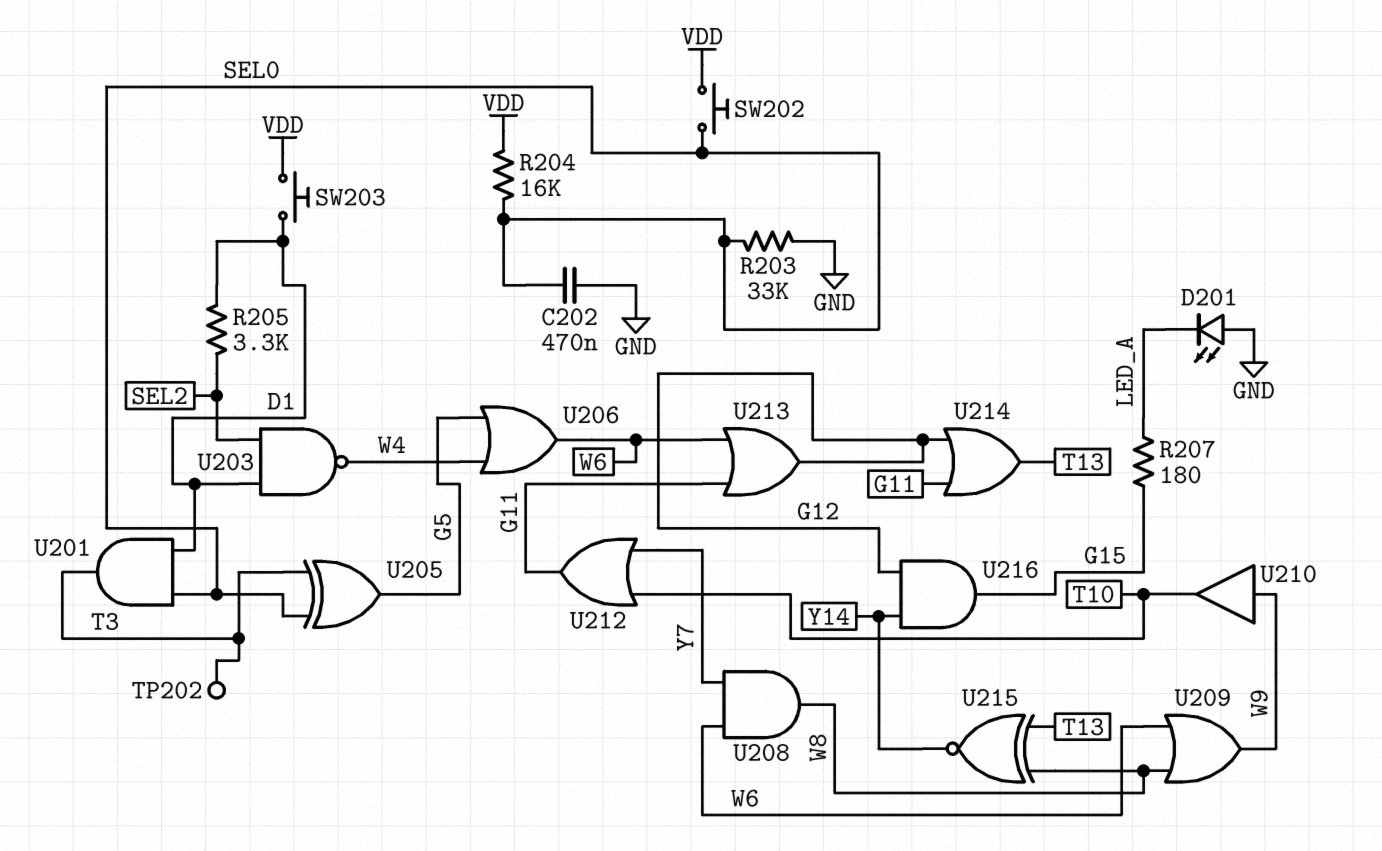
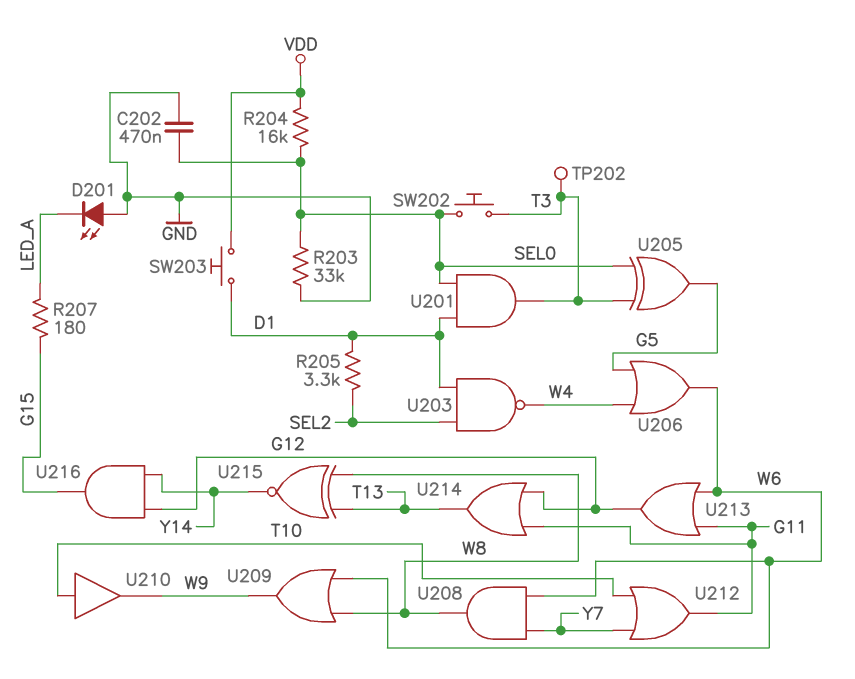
SW202: button (SEL0, VDD) -> button (SEL0, T3)
U210: buffer (in W9, out T10) -> buffer (in T10, out W9)

